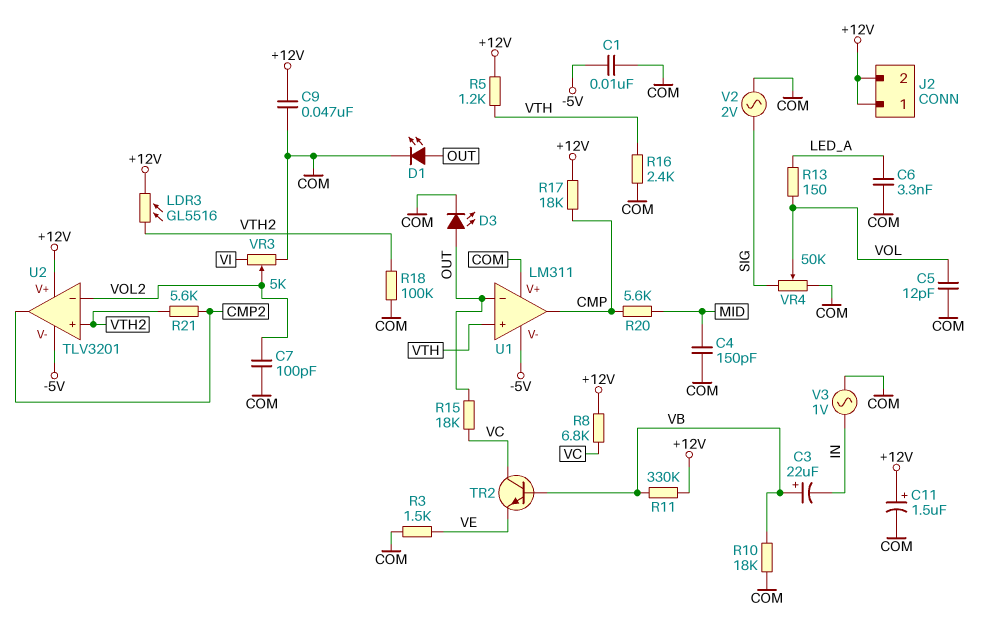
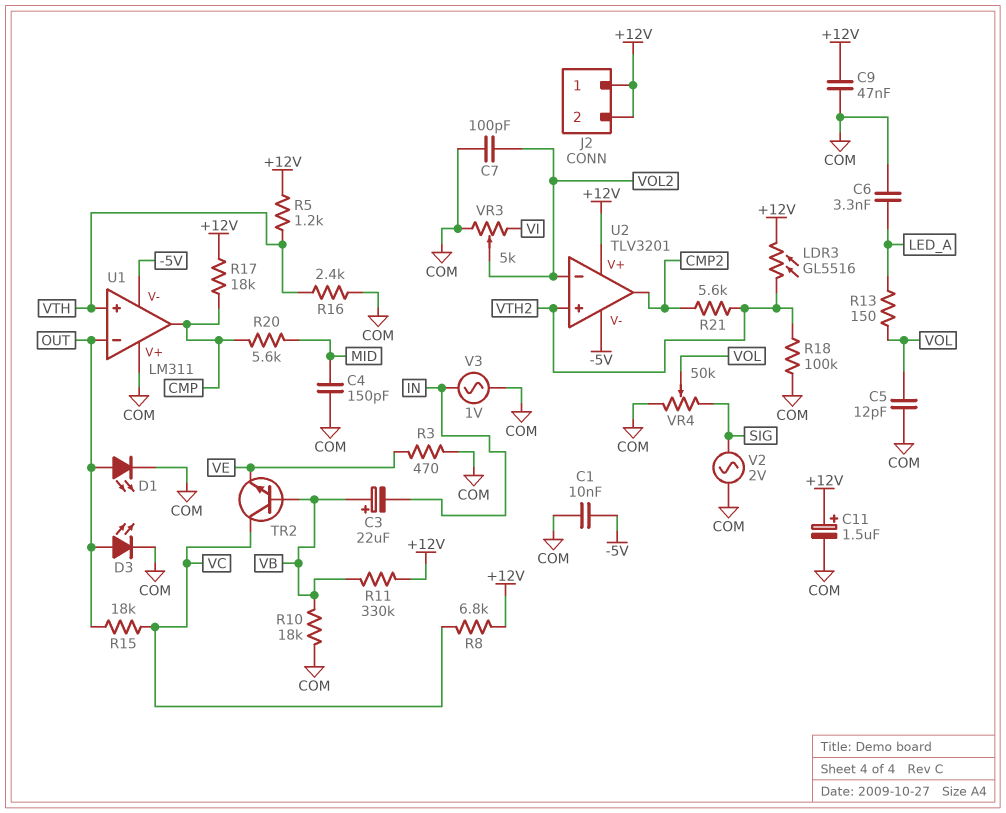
R3: 1.5k (COM, VE) -> 470 (COM, VE)

